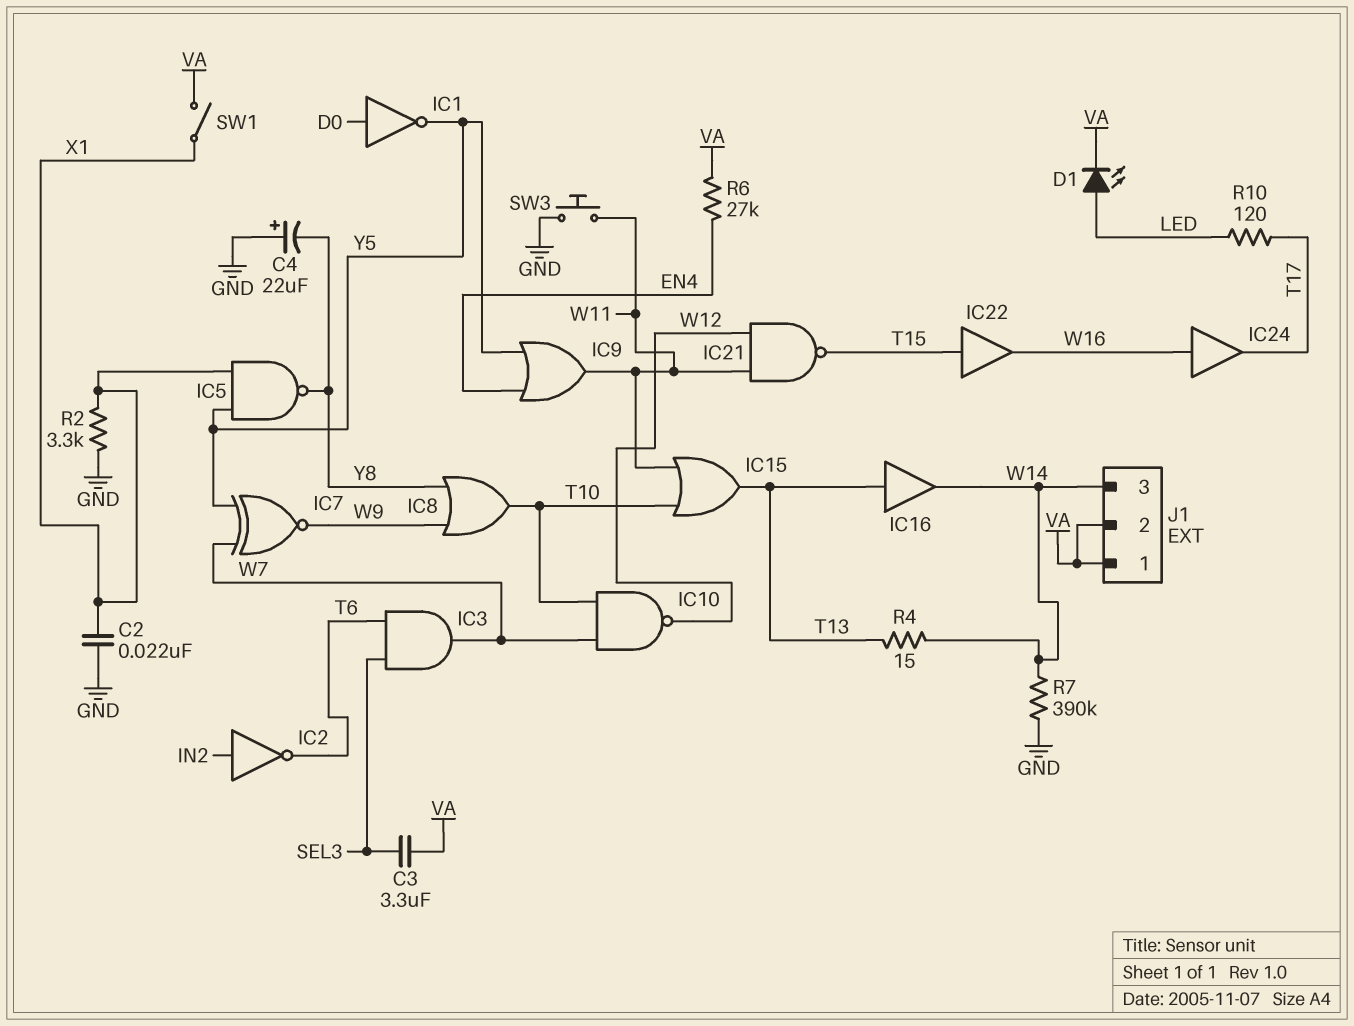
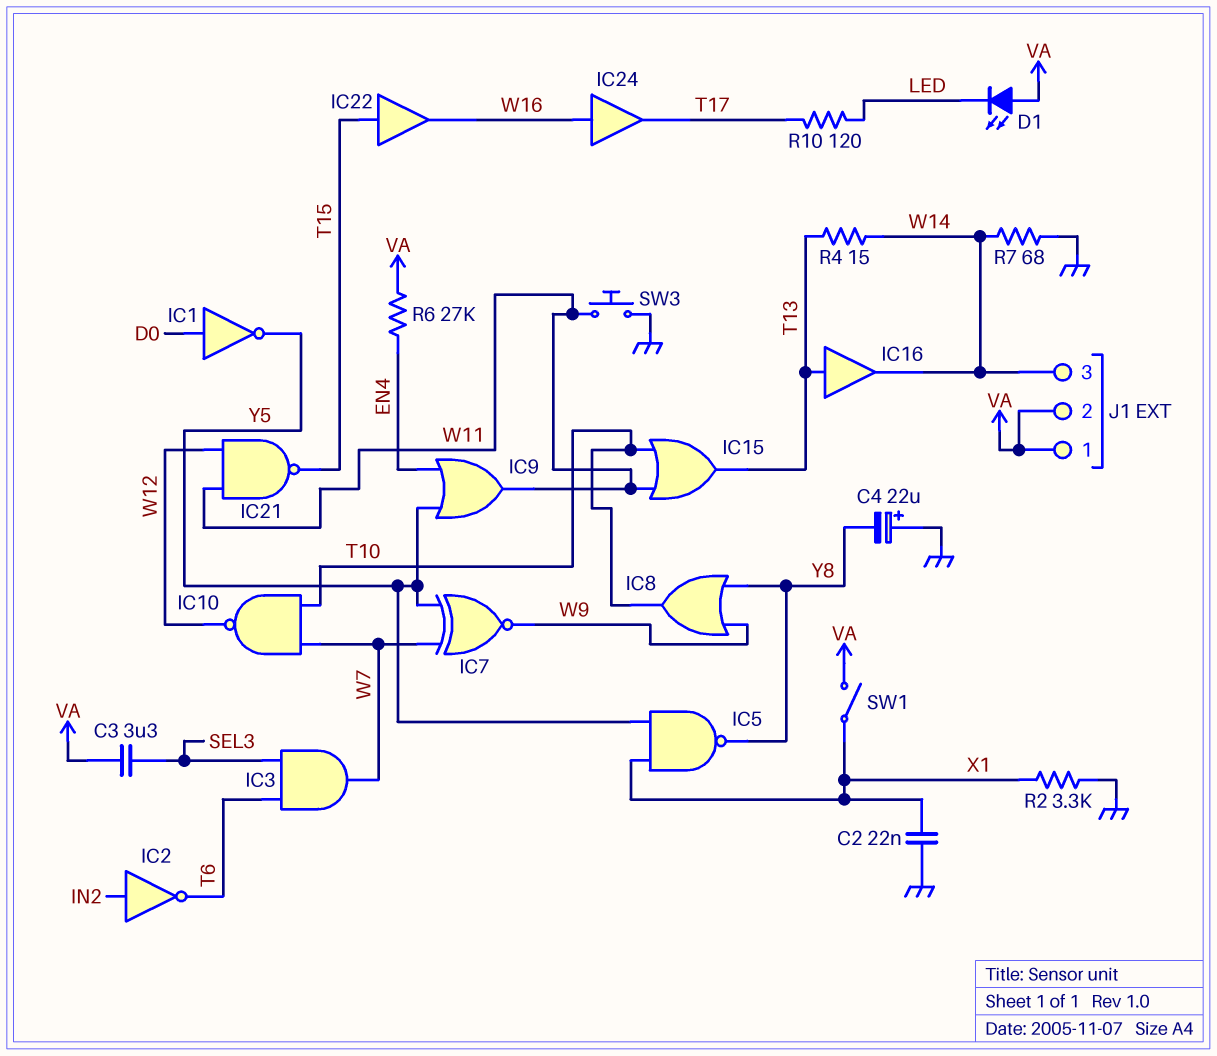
D1: LED (A LED, K VA) -> LED (A VA, K LED)
R7: 390k (GND, W14) -> 68 (GND, W14)

